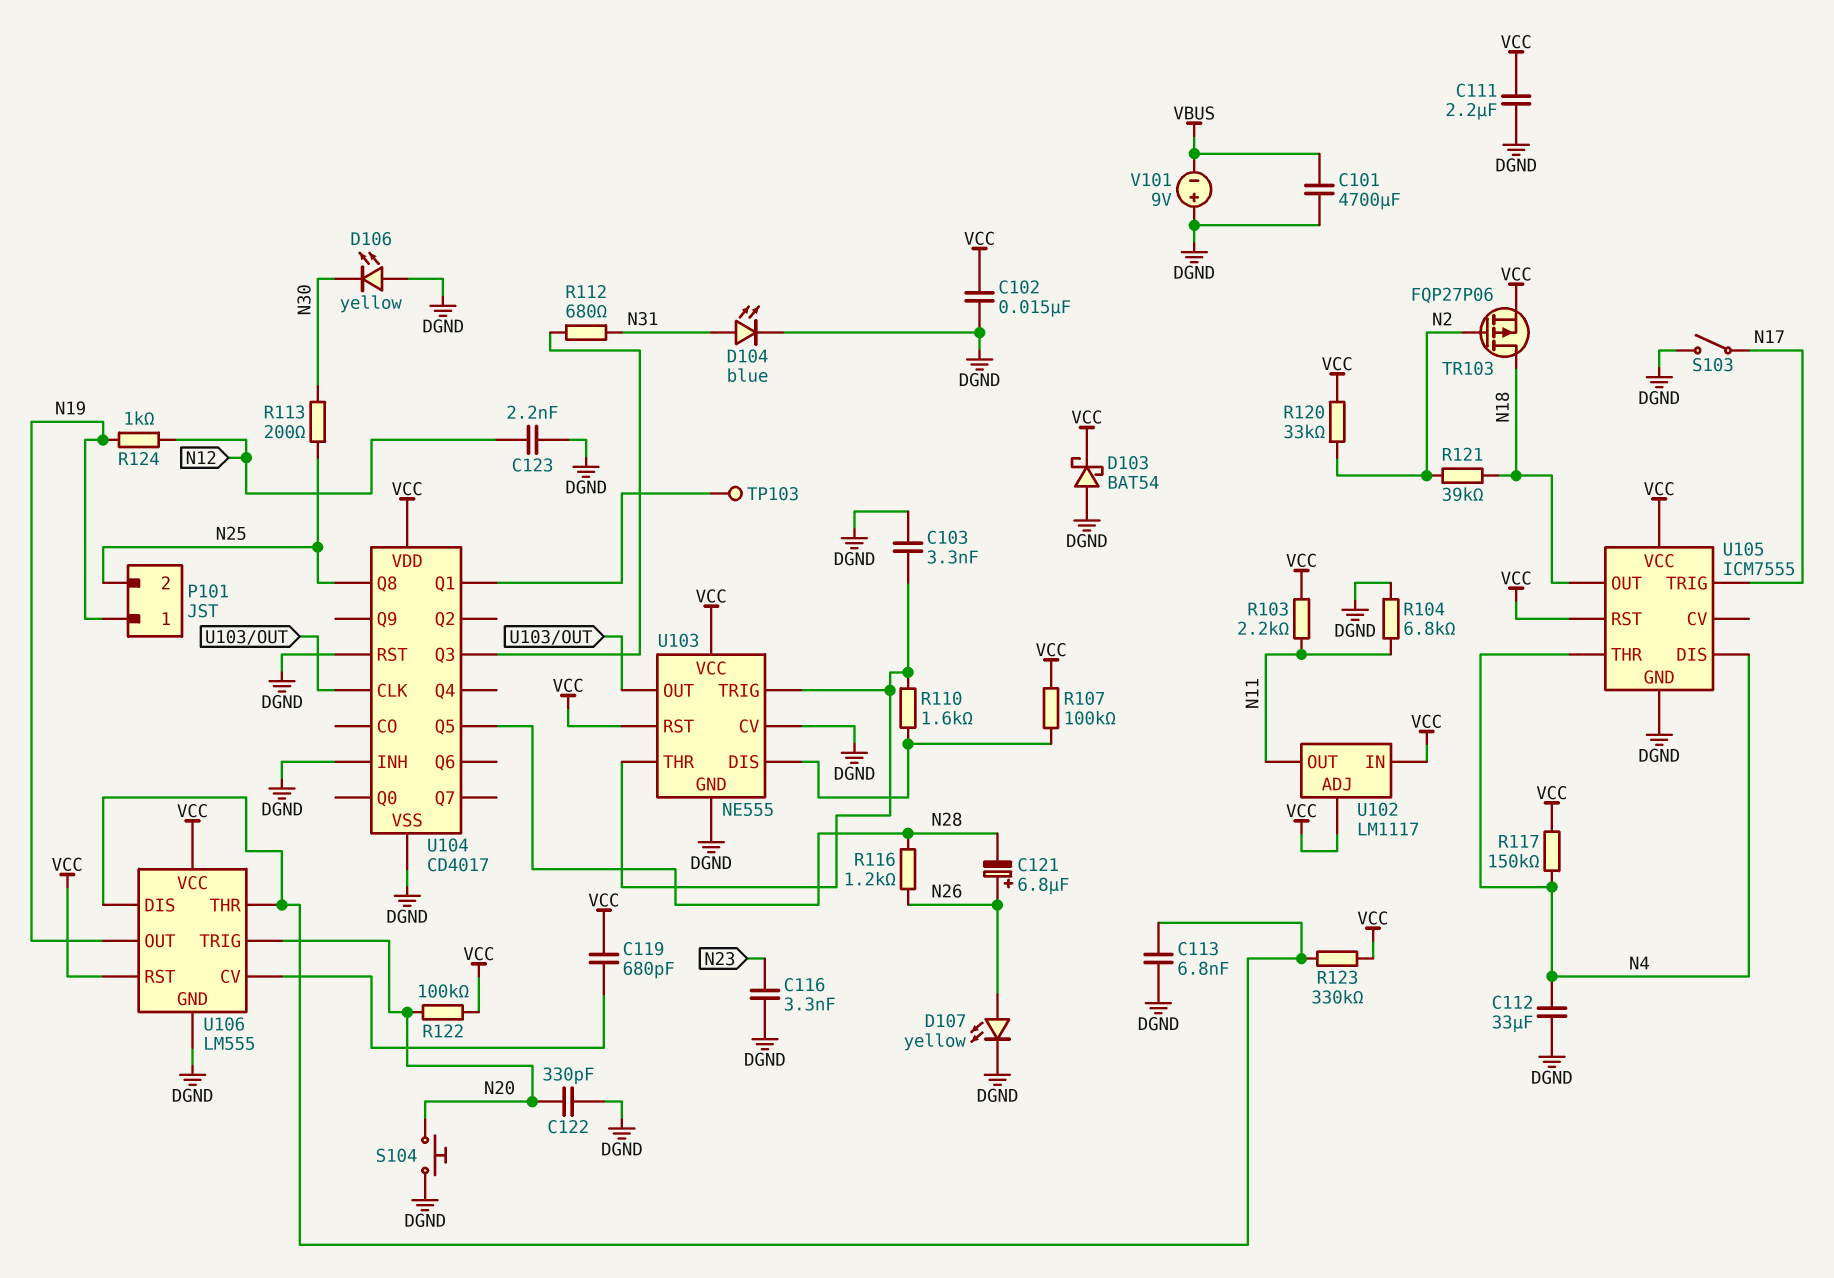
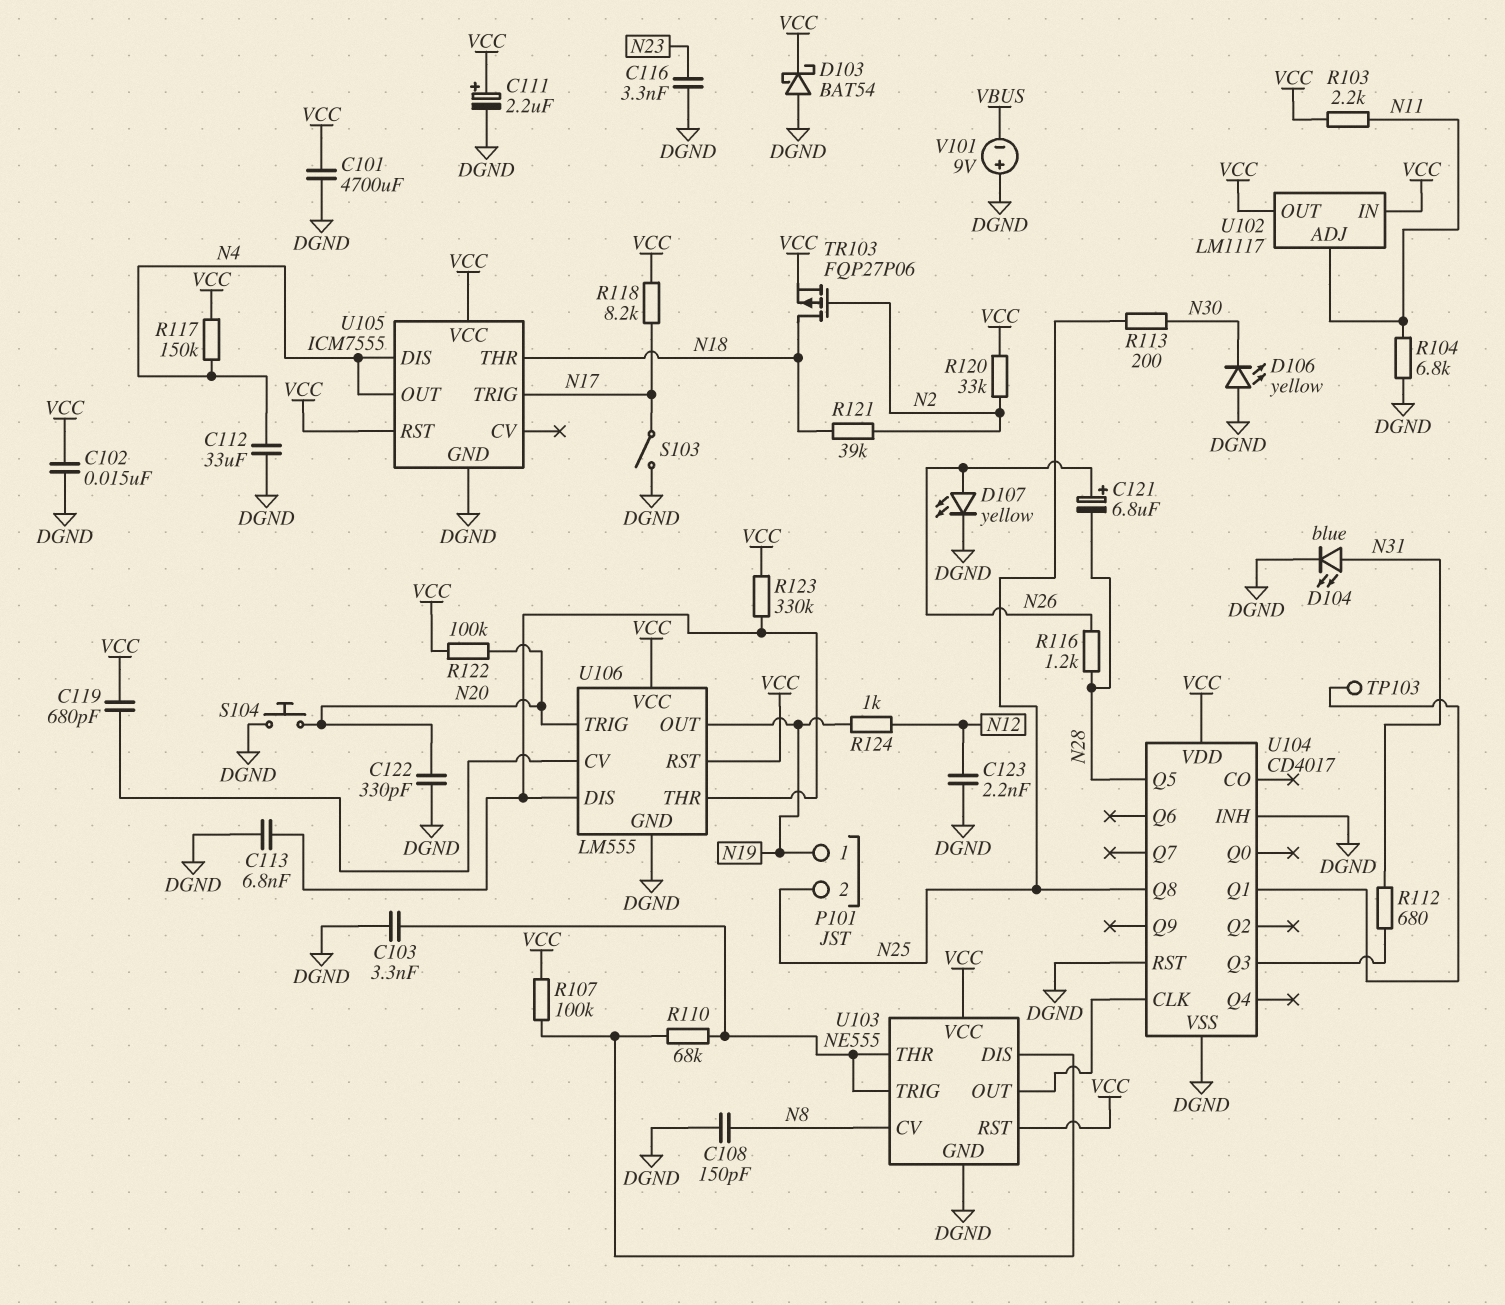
C101: 4700uF (DGND, VBUS) -> 4700uF (DGND, VCC)
C108: none -> 150pF (DGND, N8)
C111: 2.2uF (DGND, VCC) -> 2.2uF (plus VCC, minus DGND)
R110: 1.6k (U103/DIS, U103/THR) -> 68k (U103/DIS, U103/THR)
R118: none -> 8.2k (N17, VCC)
U102 pin ADJ: VCC -> N11
U102 pin OUT: N11 -> VCC
U103 pin CV: DGND -> N8
U105 pin OUT: N18 -> N4
U105 pin THR: N4 -> N18

